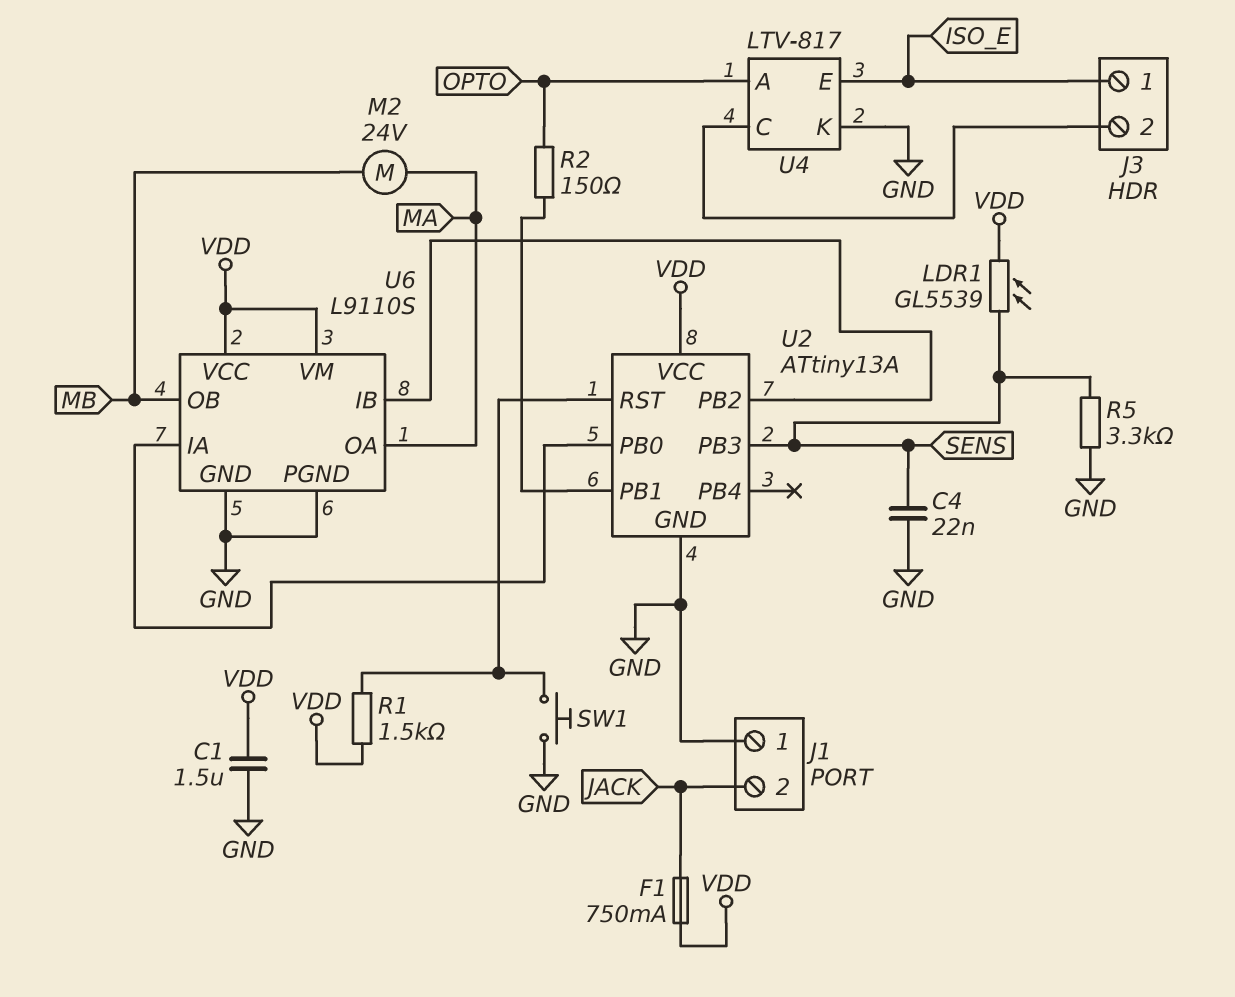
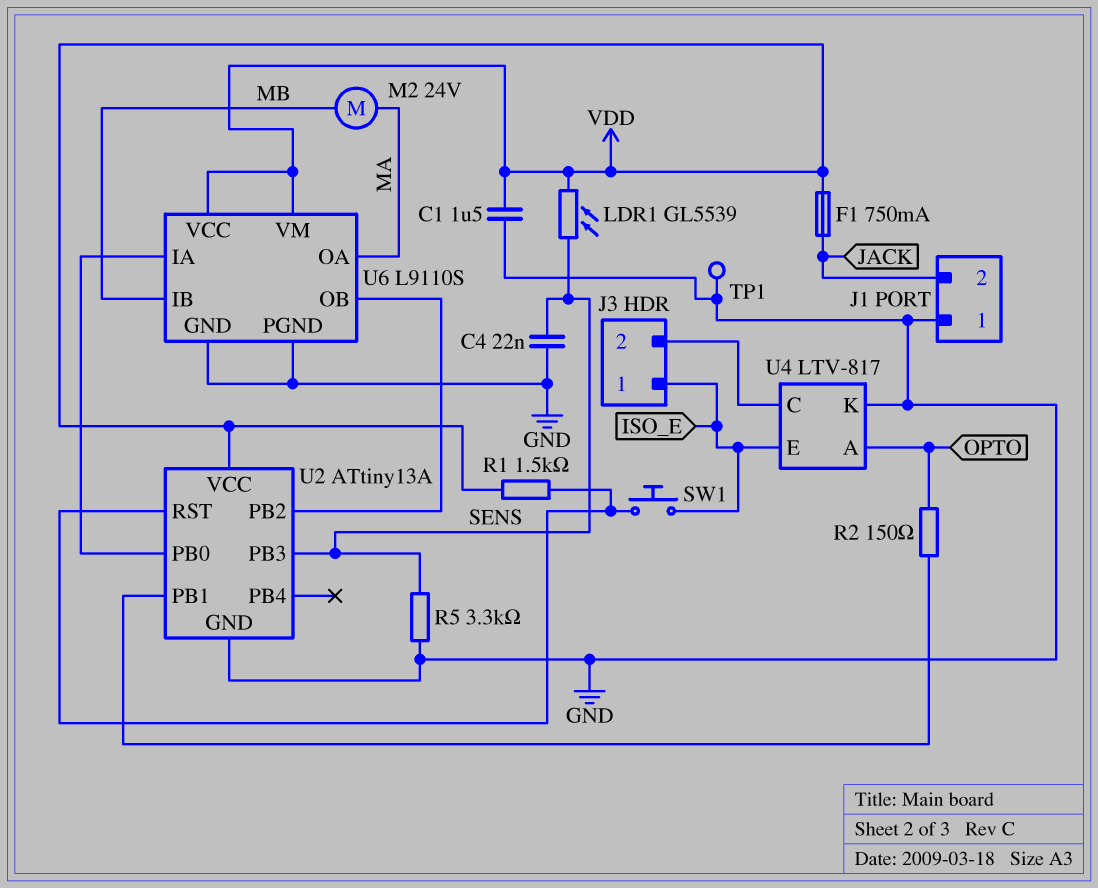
SW1: button (GND, U2/RST) -> button (ISO_E, U2/RST)
TP1: none -> test point (GND)
U6 pin IB: U2/PB2 -> MB
U6 pin OB: MB -> U2/PB2

